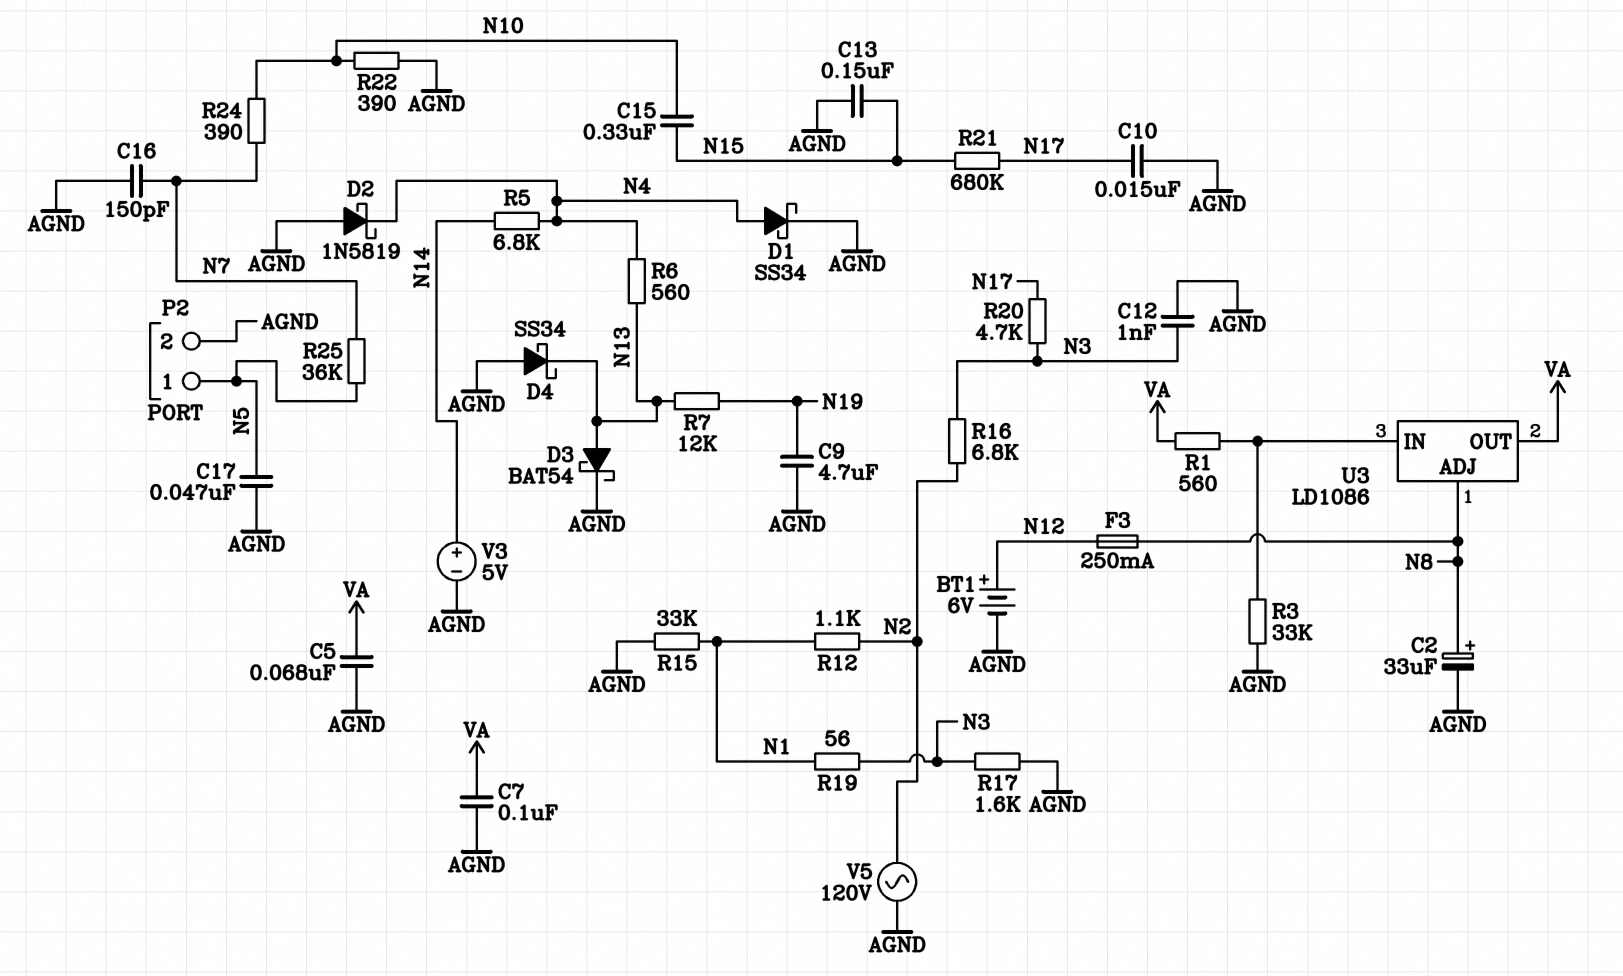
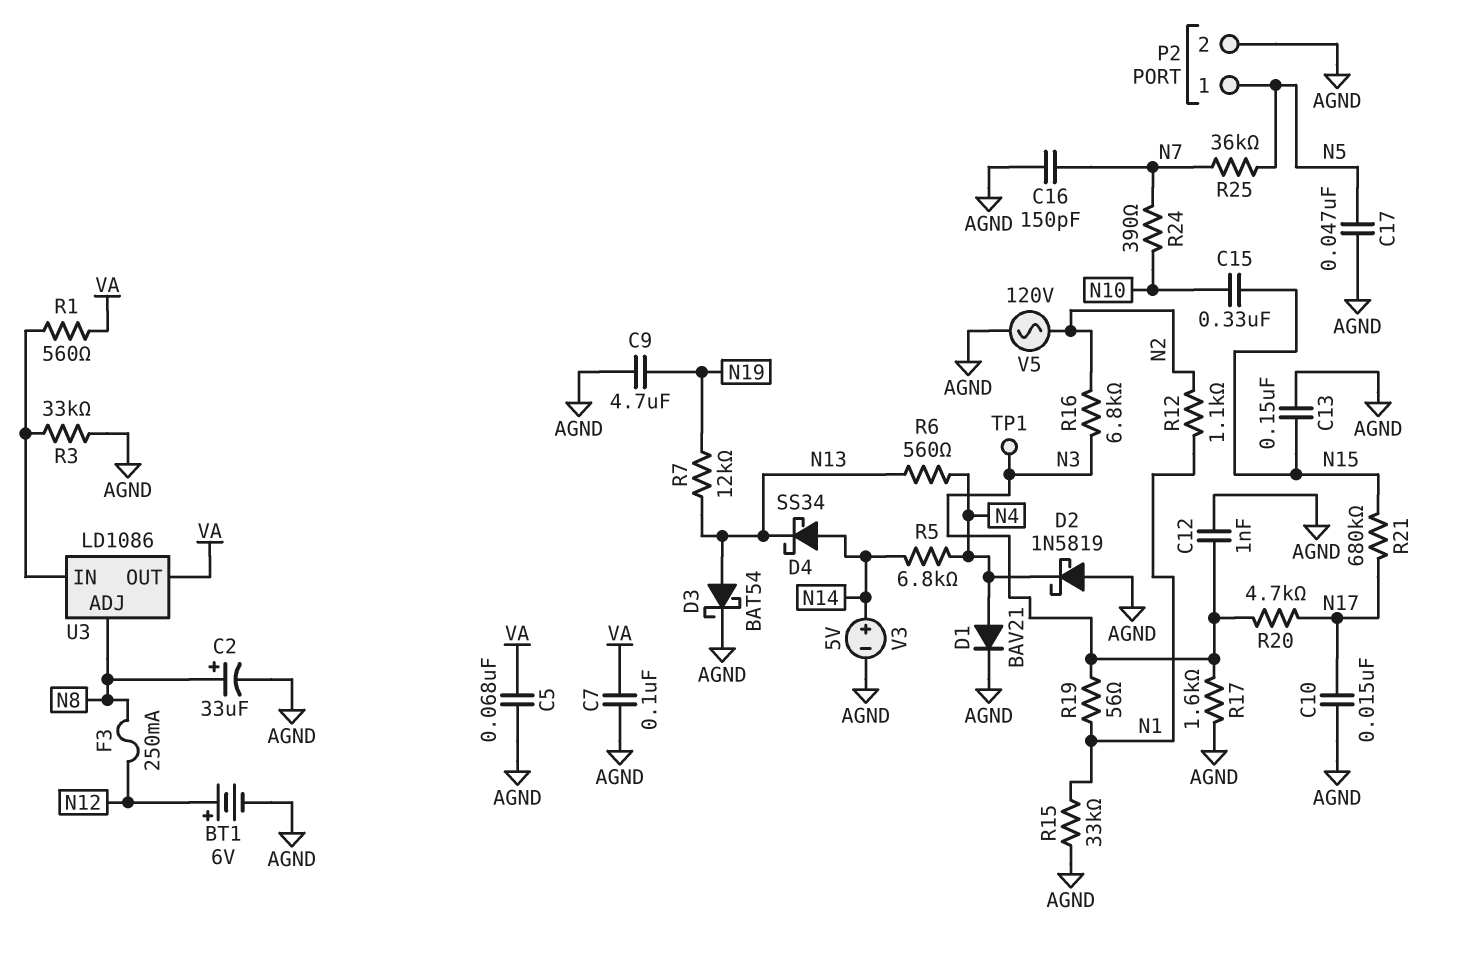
D1: schottky SS34 (A N4, K AGND) -> diode BAV21 (A N4, K AGND)
D4: schottky SS34 (A AGND, K N13) -> schottky SS34 (A N14, K N13)
R22: 390 (AGND, N10) -> none
TP1: none -> test point (N3)

